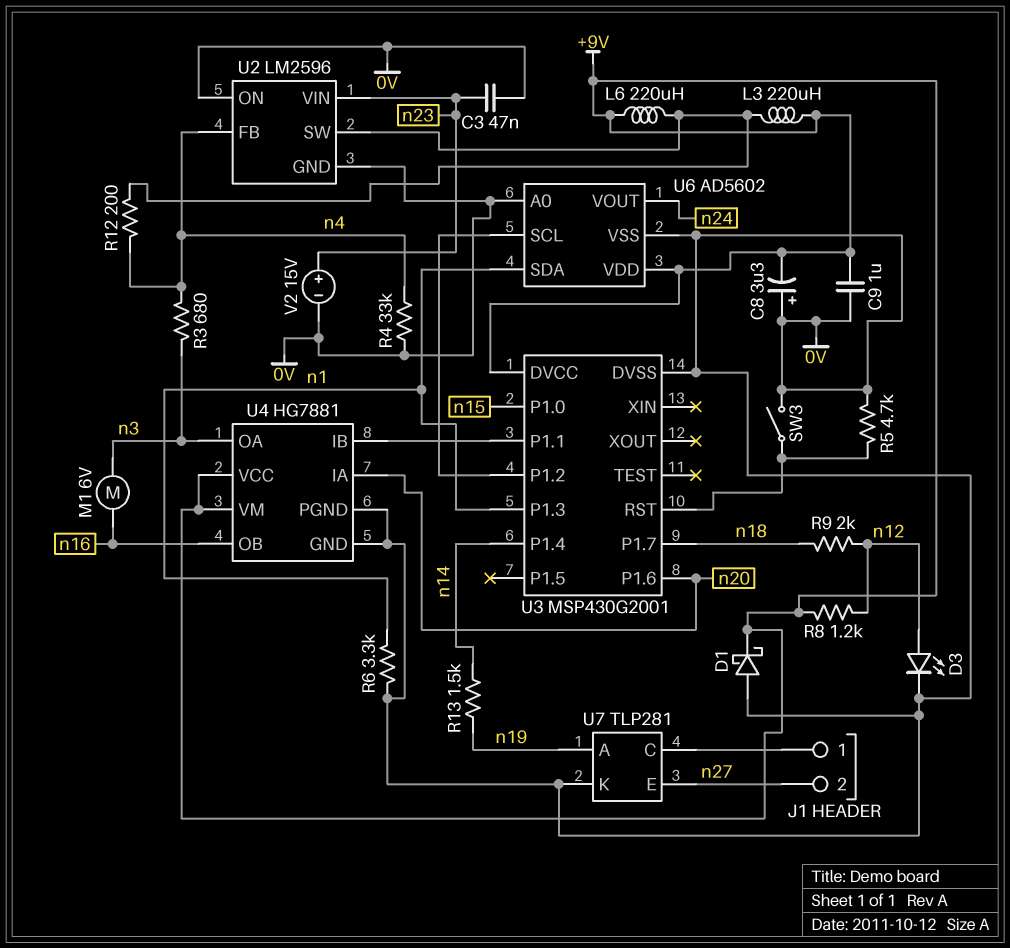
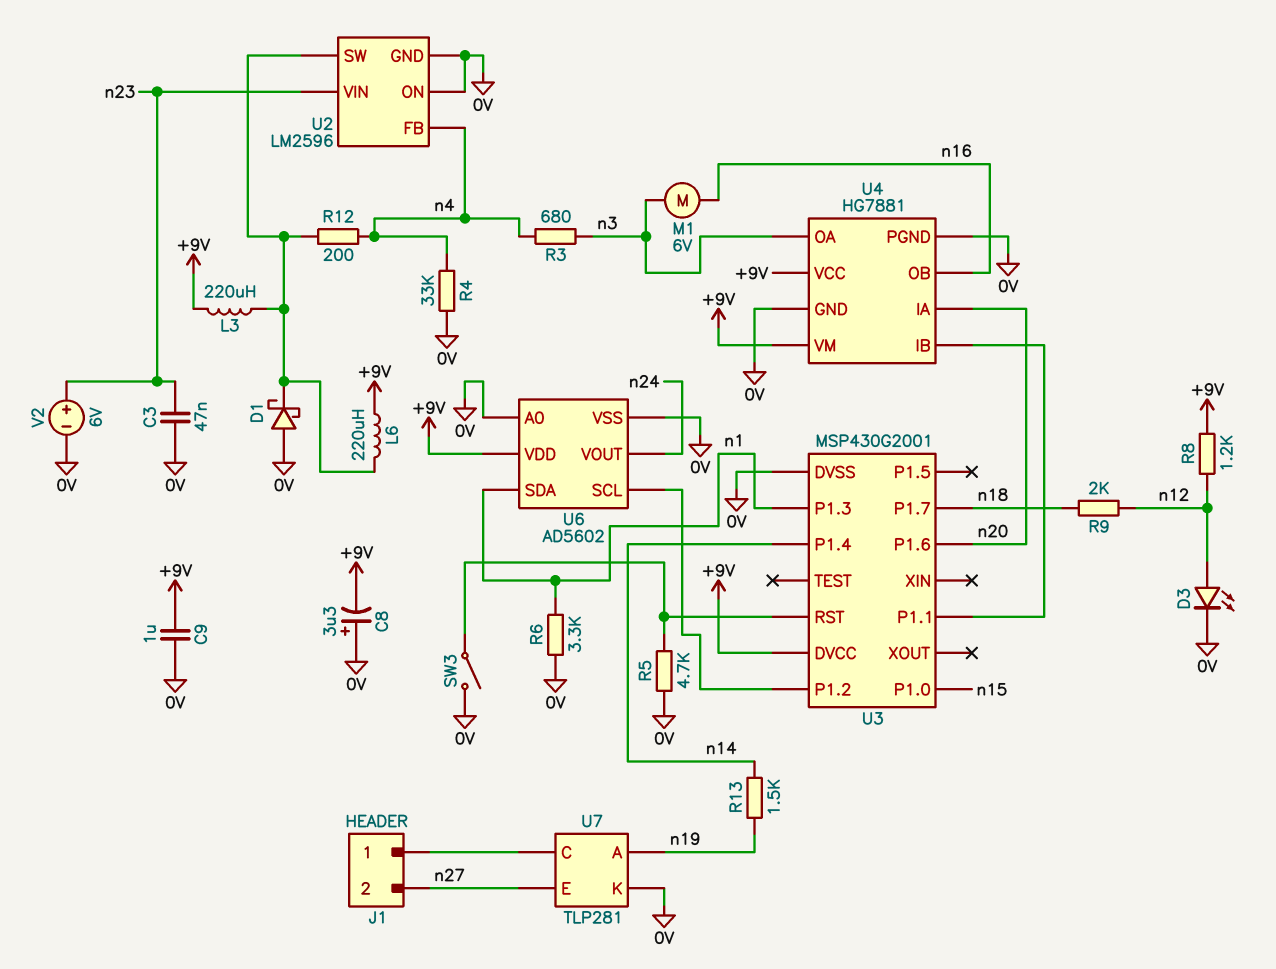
D1: schottky (A 0V, K +9V) -> schottky (A 0V, K U2/SW)
V2: 15V (plus n23, minus 0V) -> 6V (plus n23, minus 0V)

